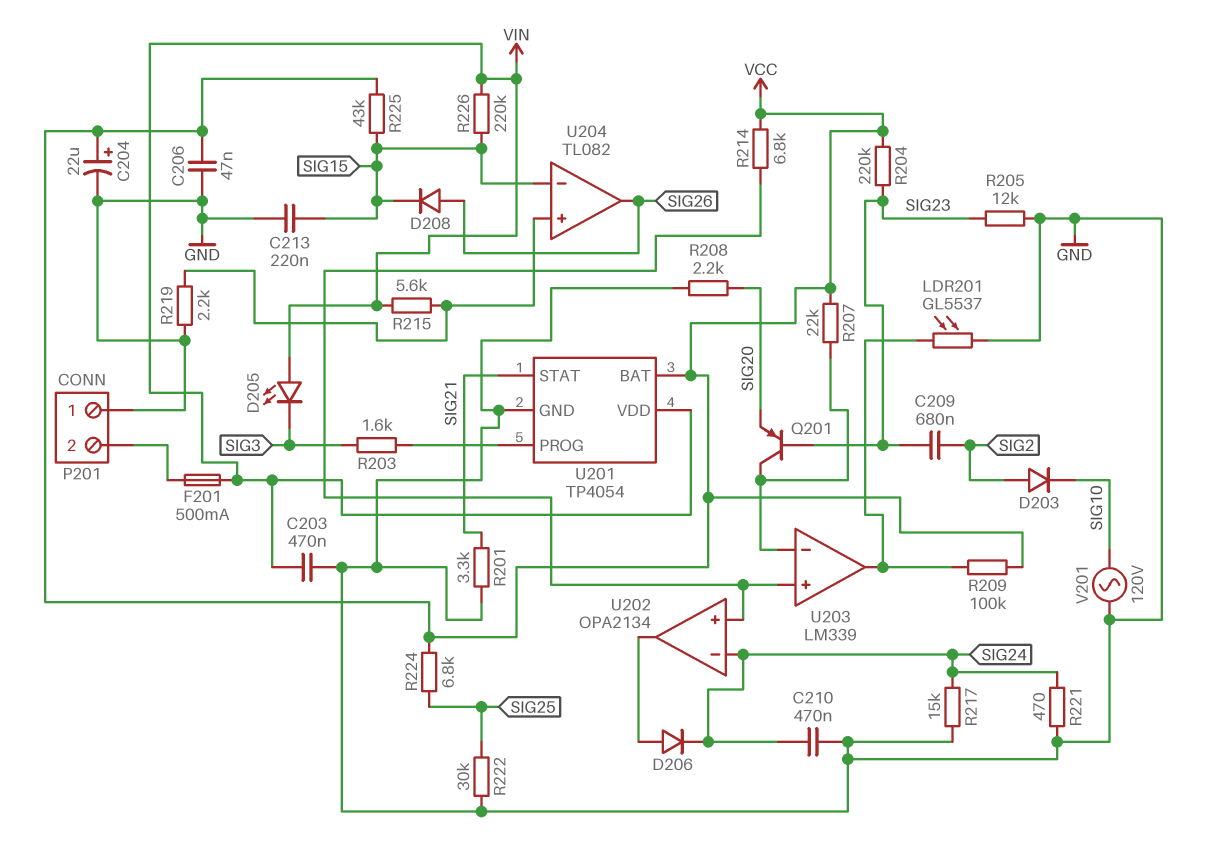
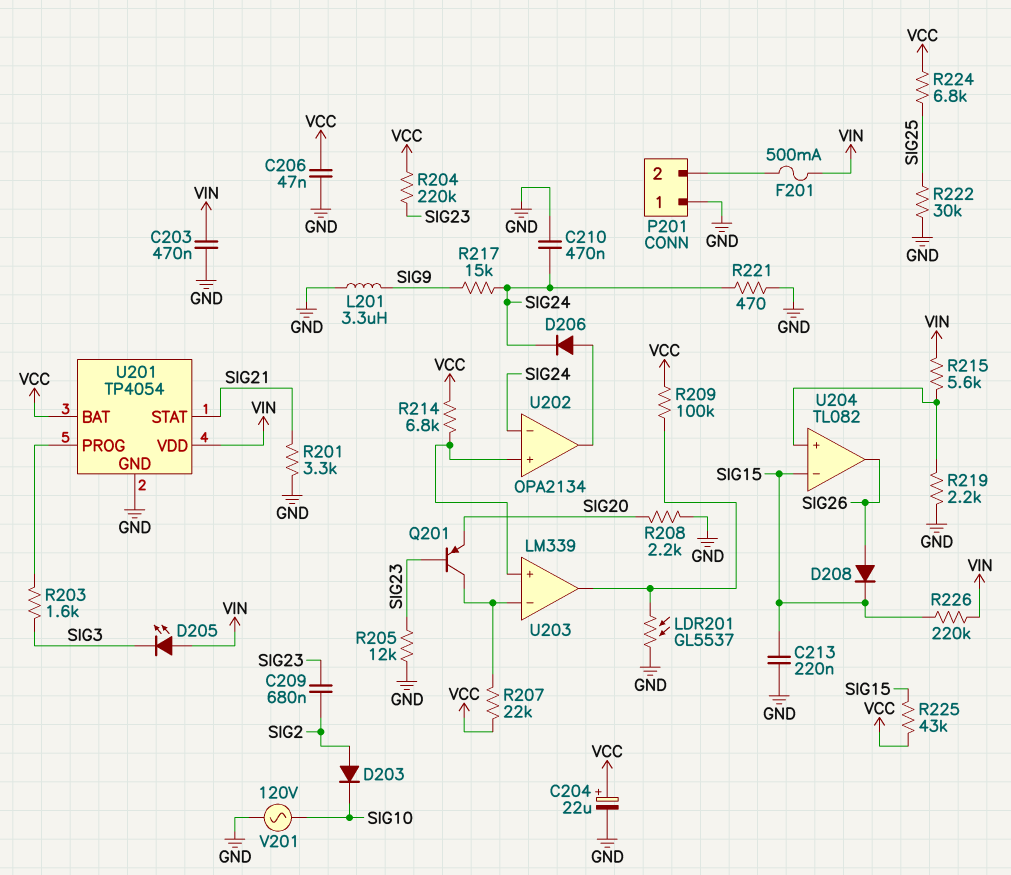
L201: none -> 3.3uH (GND, SIG9)
R217: 15k (GND, SIG24) -> 15k (SIG9, SIG24)

